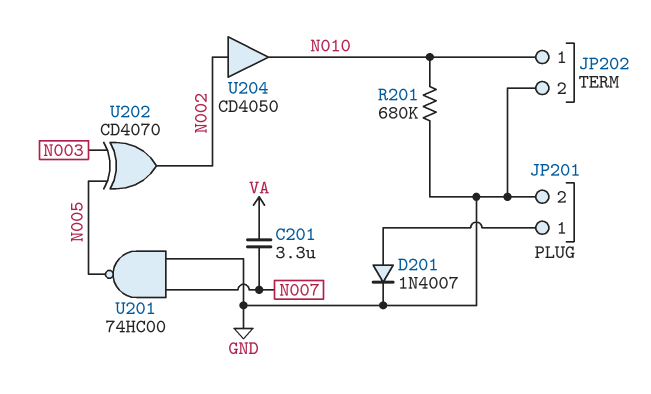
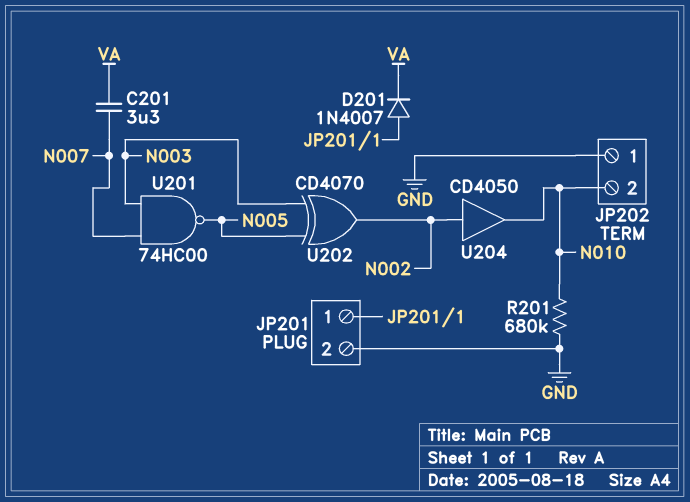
D201: diode 1N4007 (A JP201/1, K GND) -> diode 1N4007 (A JP201/1, K VA)
JP202 pin 1: N010 -> GND
JP202 pin 2: GND -> N010
U201: NAND 74HC00 (in GND, in N007, out N005) -> NAND 74HC00 (in N003, in N007, out N005)

